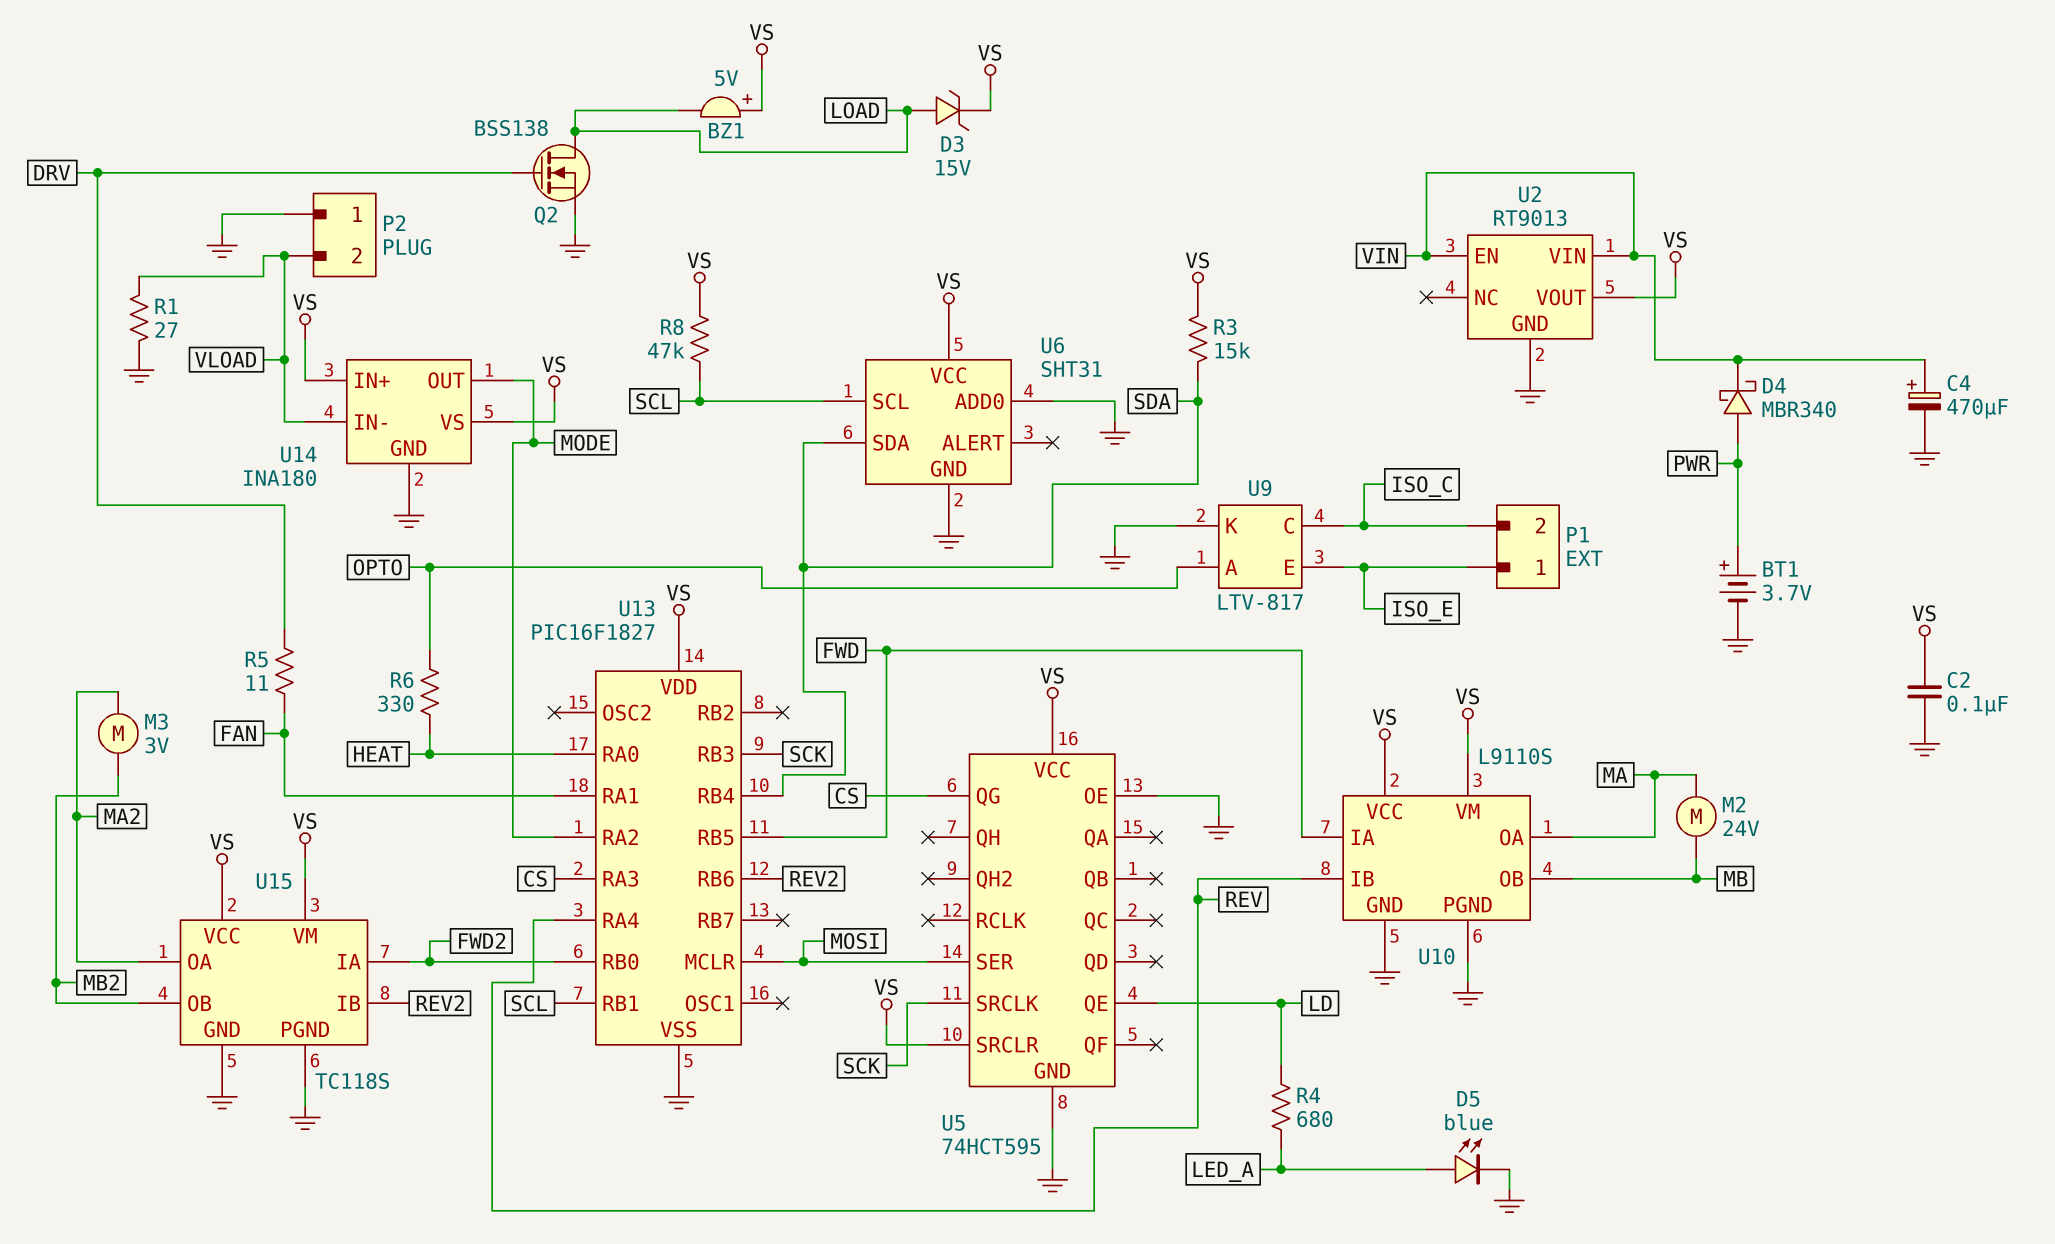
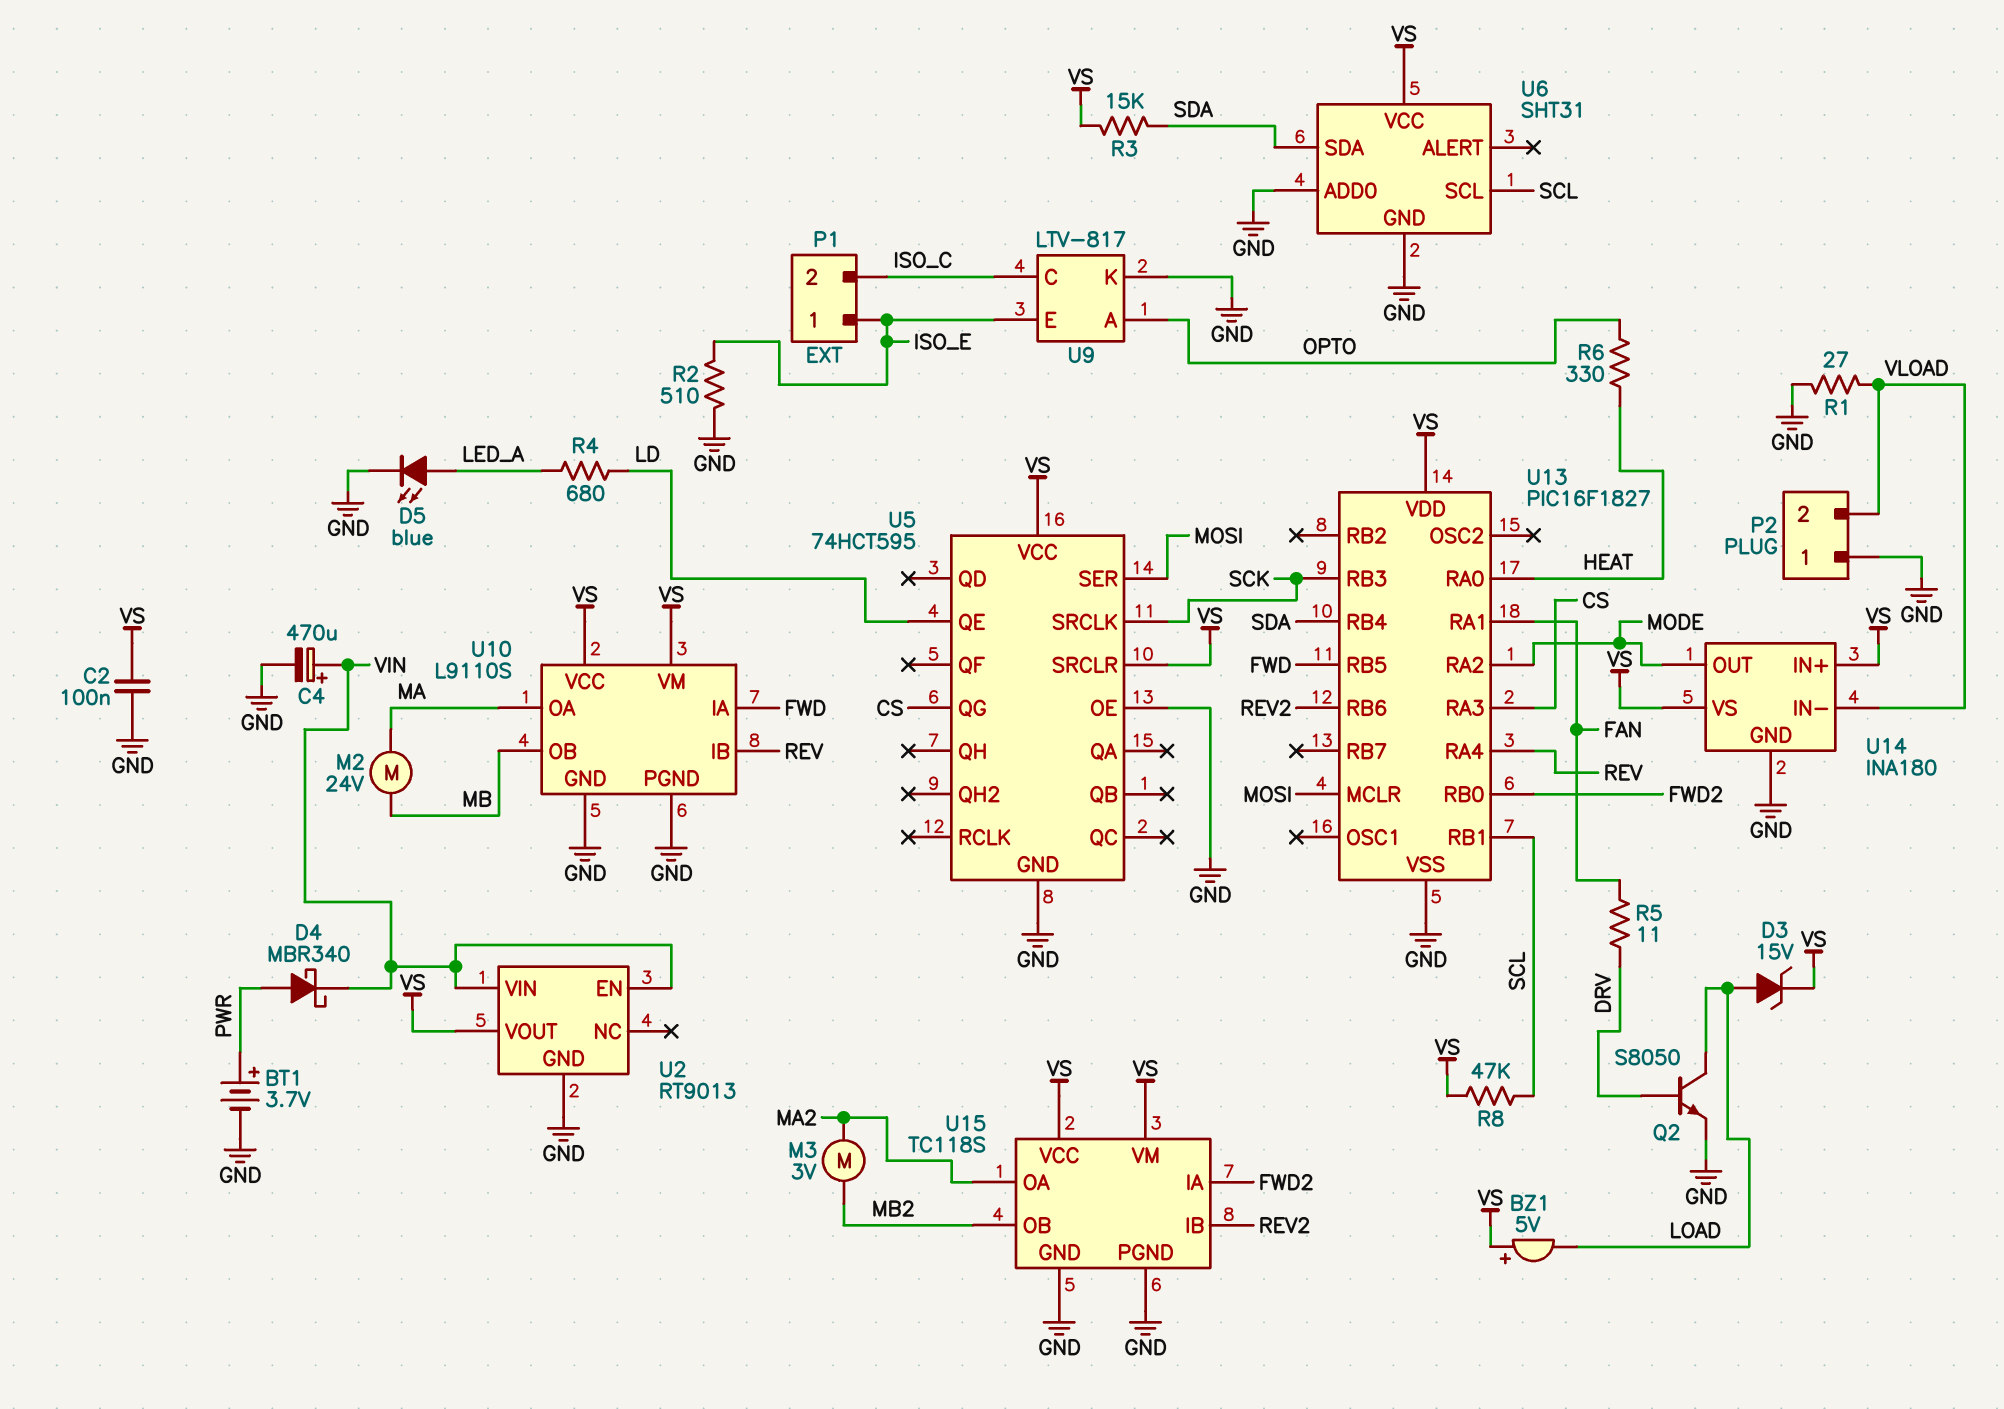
Q2: NMOS BSS138 (G DRV, D LOAD, S GND) -> NPN S8050 (B DRV, C LOAD, E GND)
R2: none -> 510 (GND, ISO_E)

